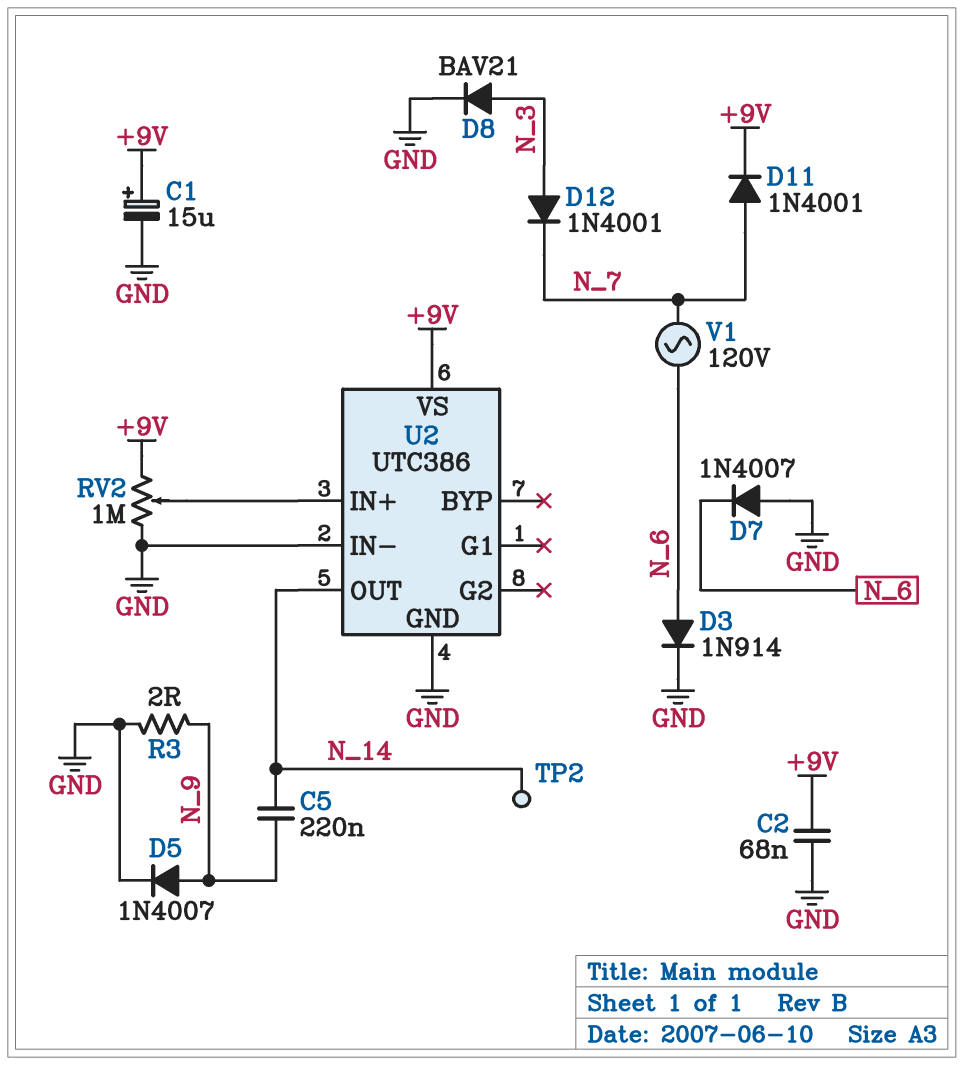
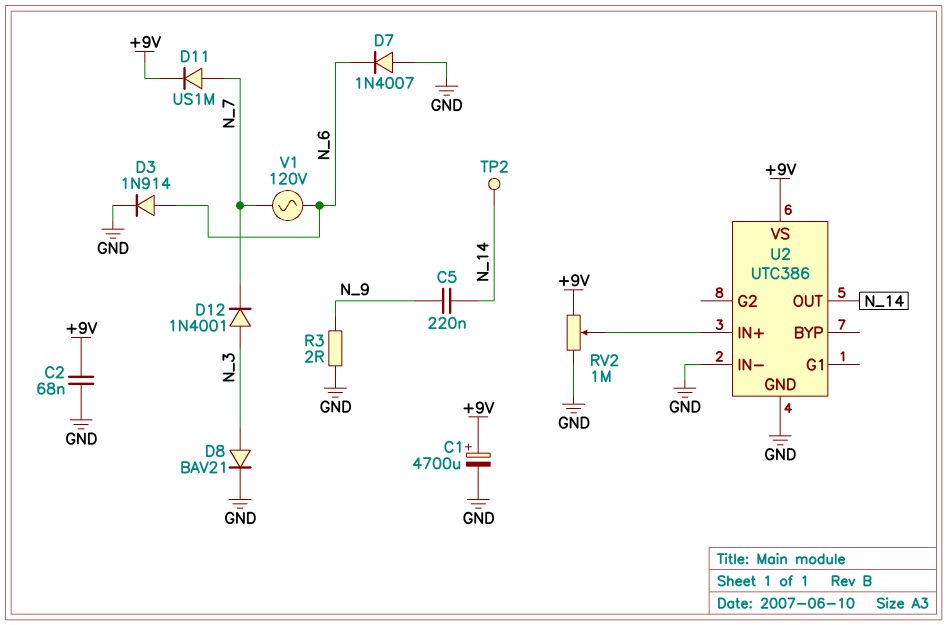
C1: 15uF (plus +9V, minus GND) -> 4700uF (plus +9V, minus GND)
D5: diode 1N4007 (A N_9, K GND) -> none
D11: diode 1N4001 (A N_7, K +9V) -> diode US1M (A N_7, K +9V)

